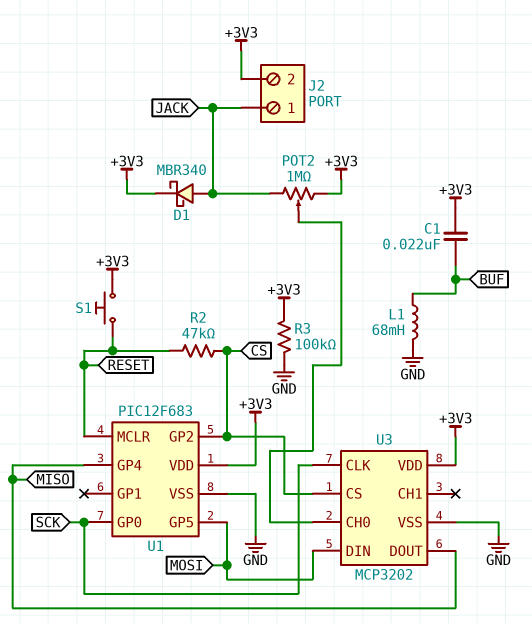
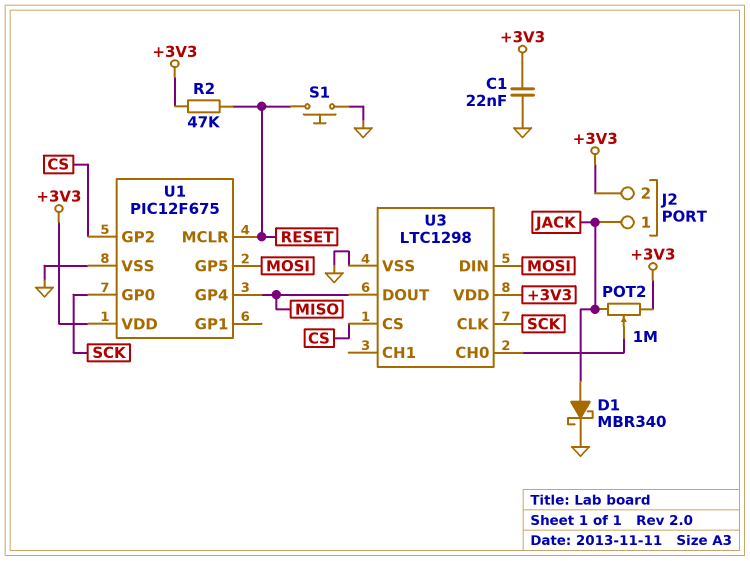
C1: 22nF (+3V3, BUF) -> 22nF (+3V3, GND)
D1: schottky MBR340 (A JACK, K +3V3) -> schottky MBR340 (A JACK, K GND)
L1: 68mH (BUF, GND) -> none
R2: 47k (CS, RESET) -> 47k (+3V3, RESET)
R3: 100k (+3V3, GND) -> none
S1: button (+3V3, RESET) -> button (GND, RESET)
U1: PIC12F683 -> PIC12F675
U3: MCP3202 -> LTC1298

